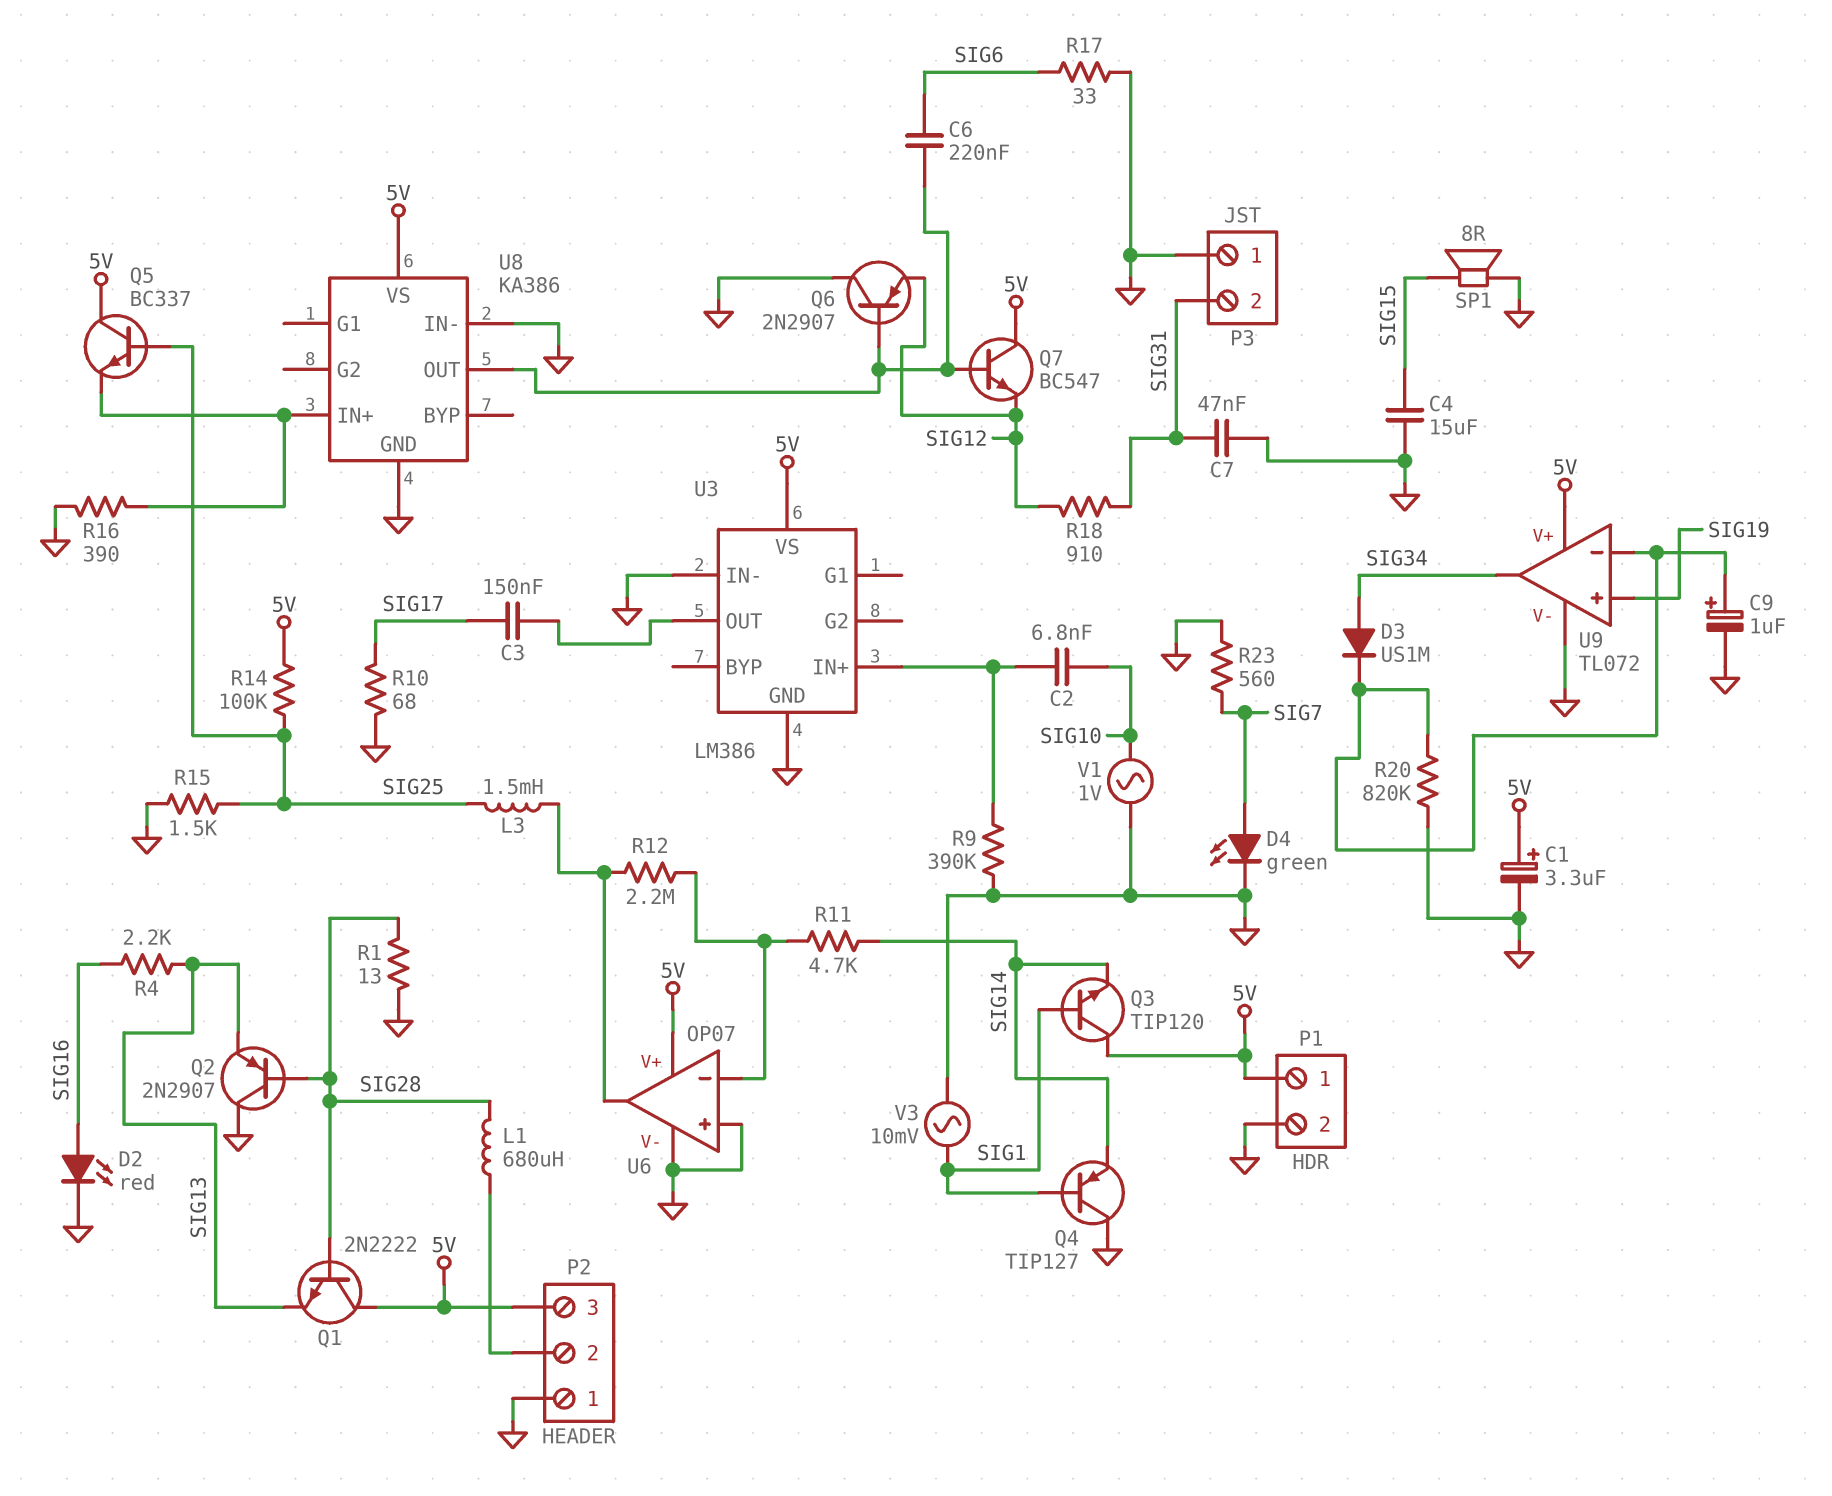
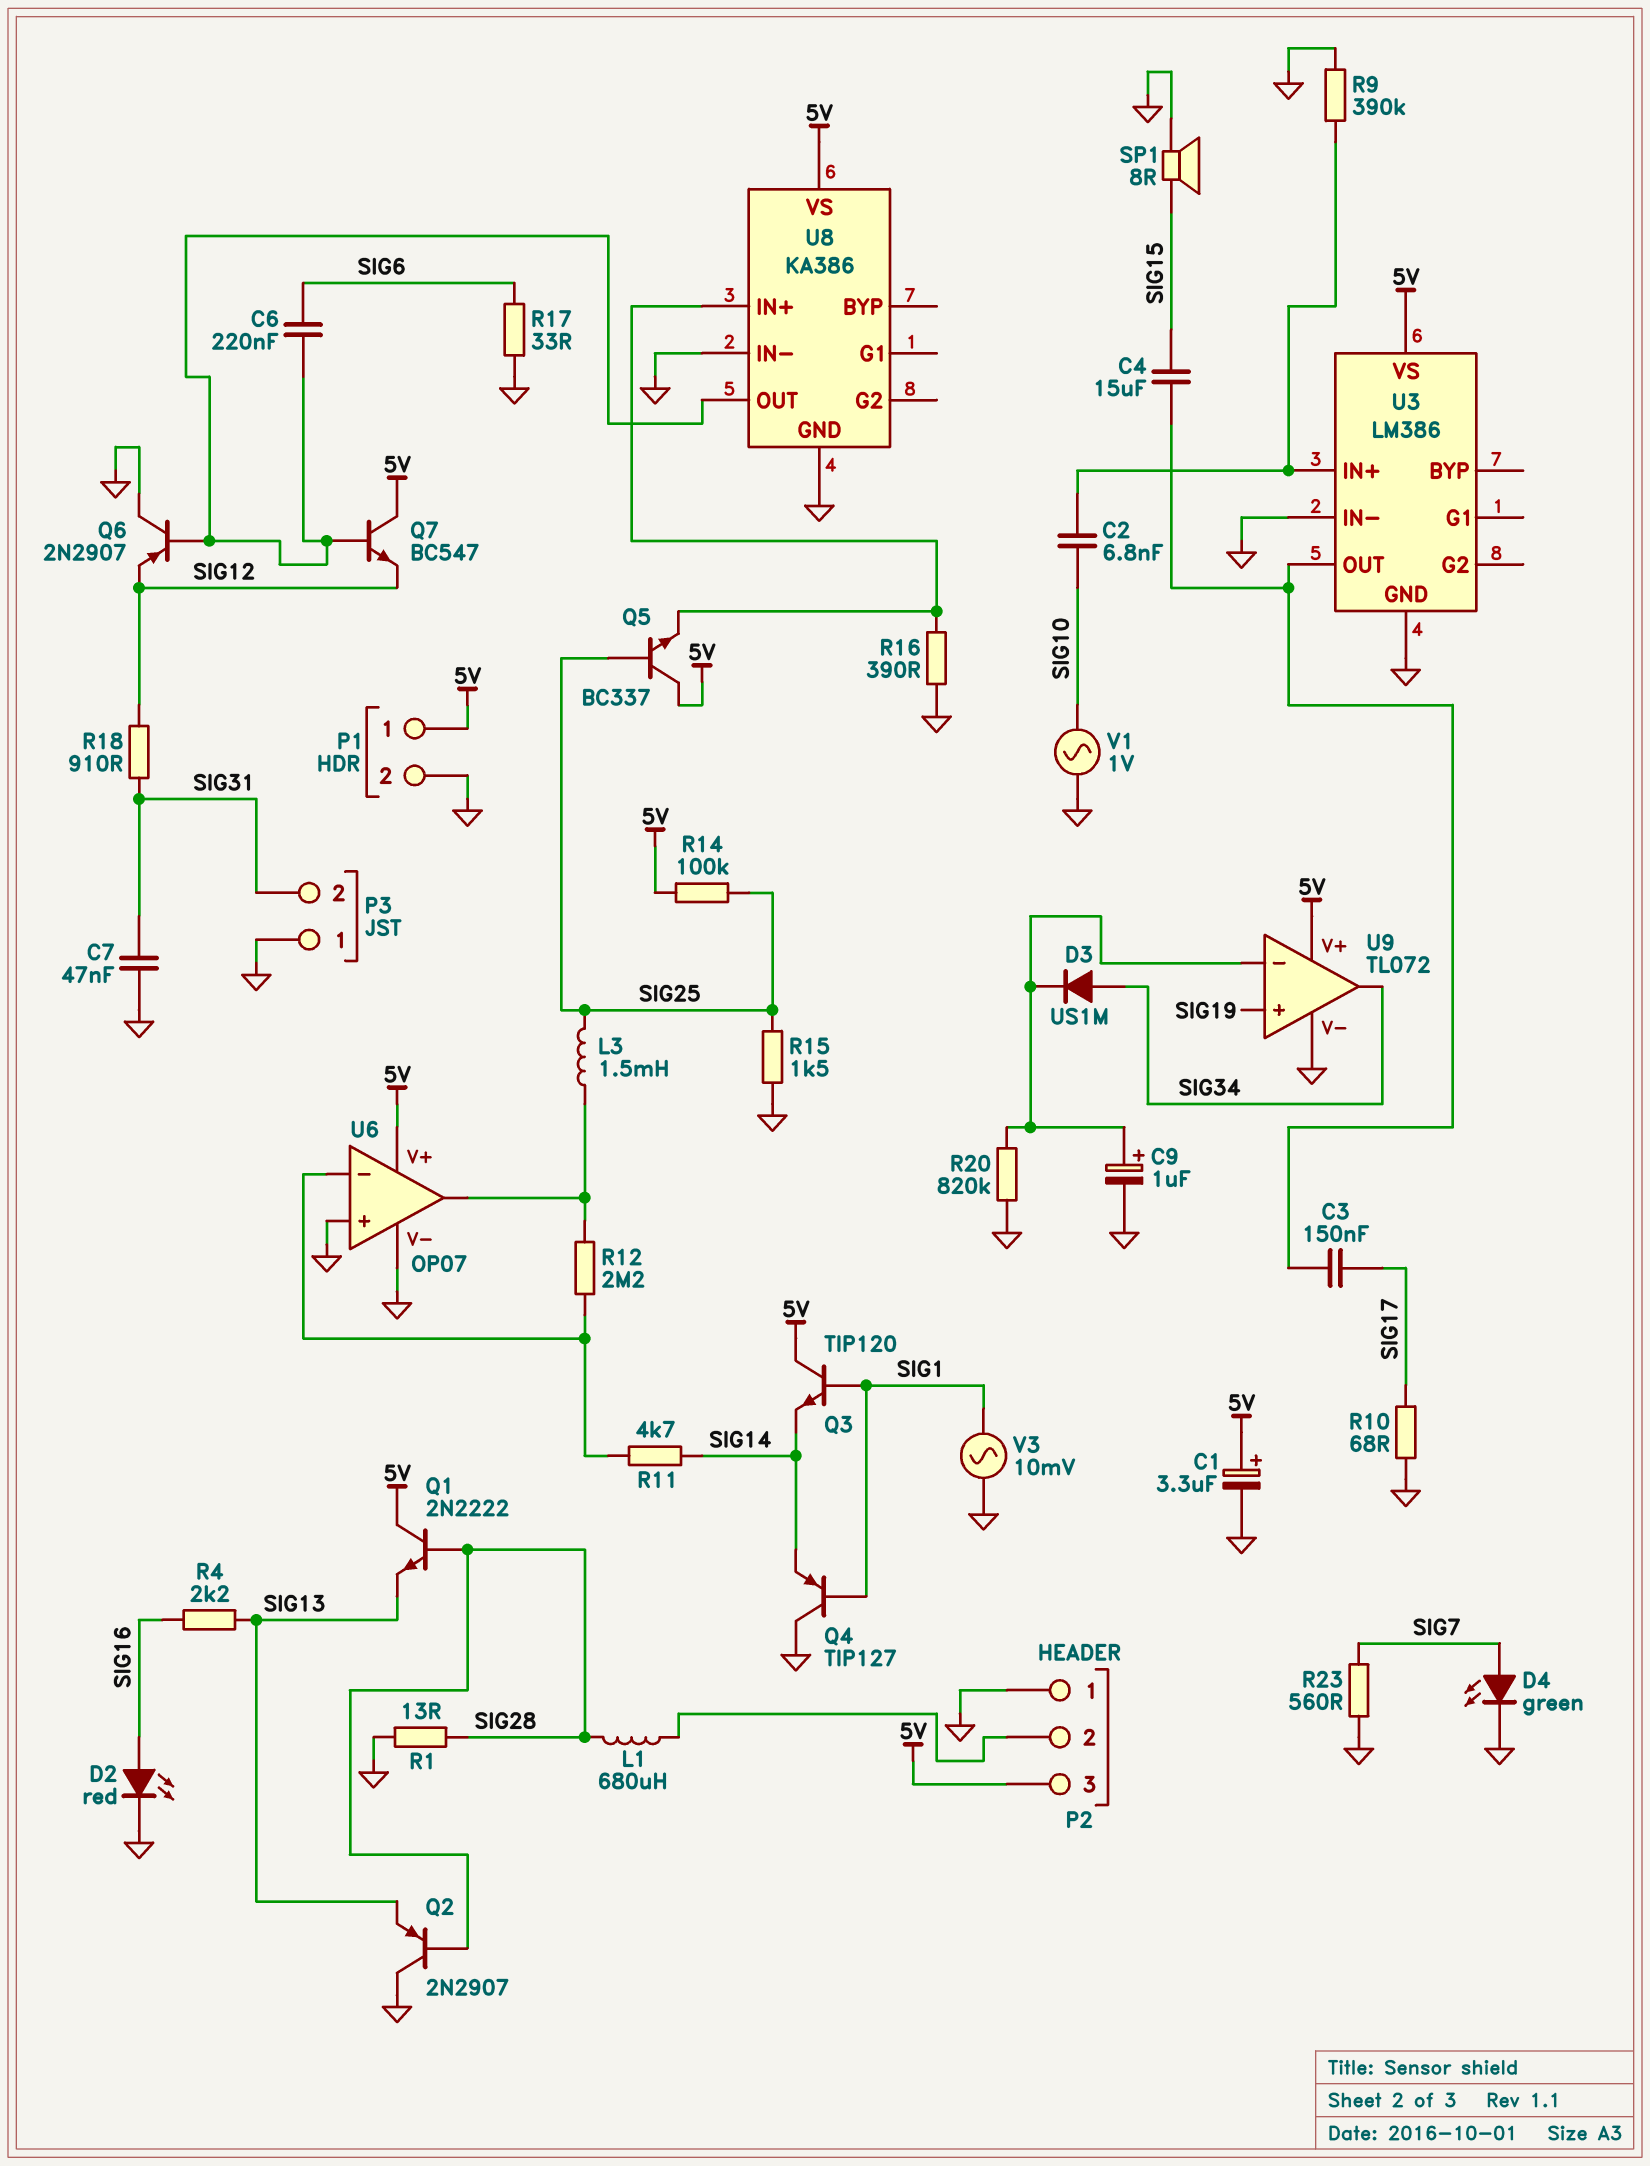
C4: 15uF (GND, SIG15) -> 15uF (SIG15, U3/OUT)

